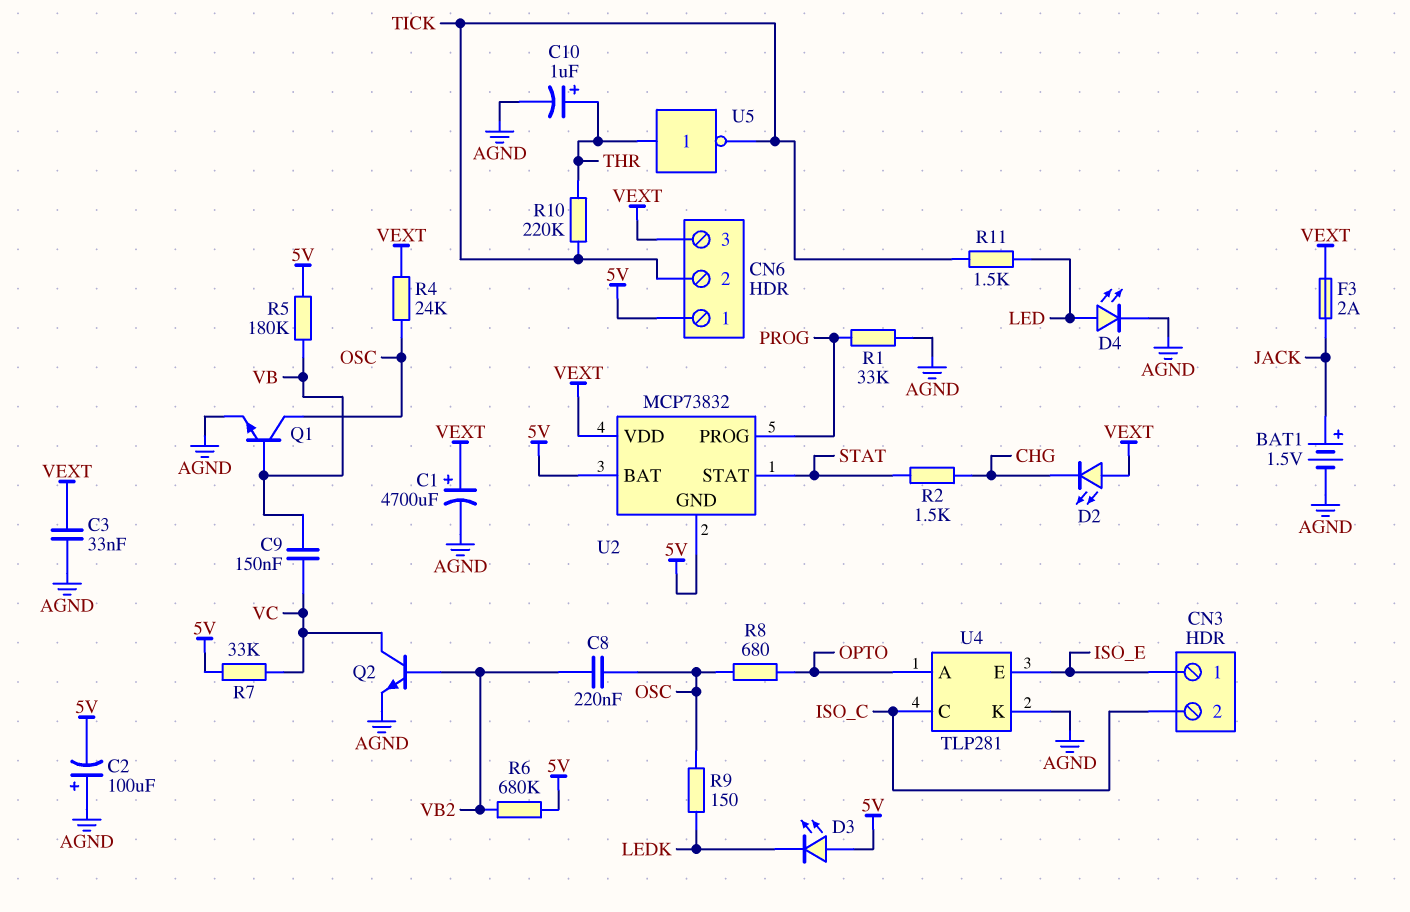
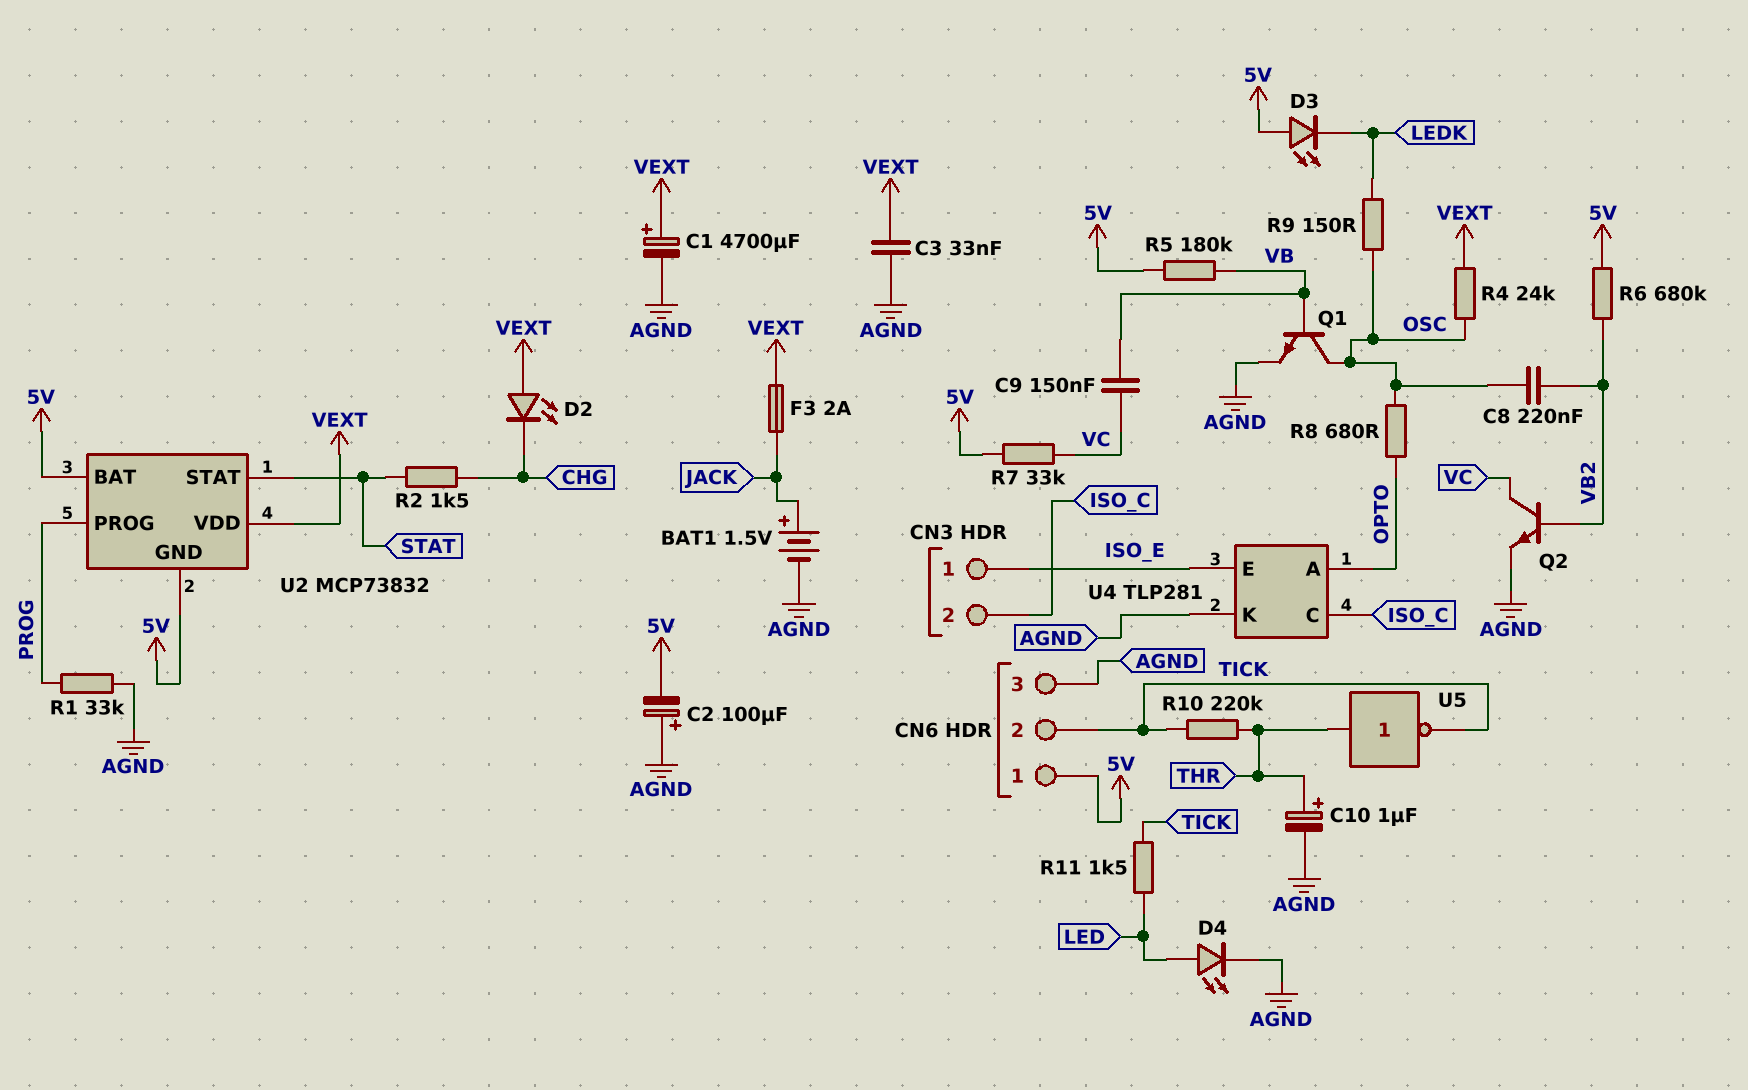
CN6 pin 3: VEXT -> AGND

